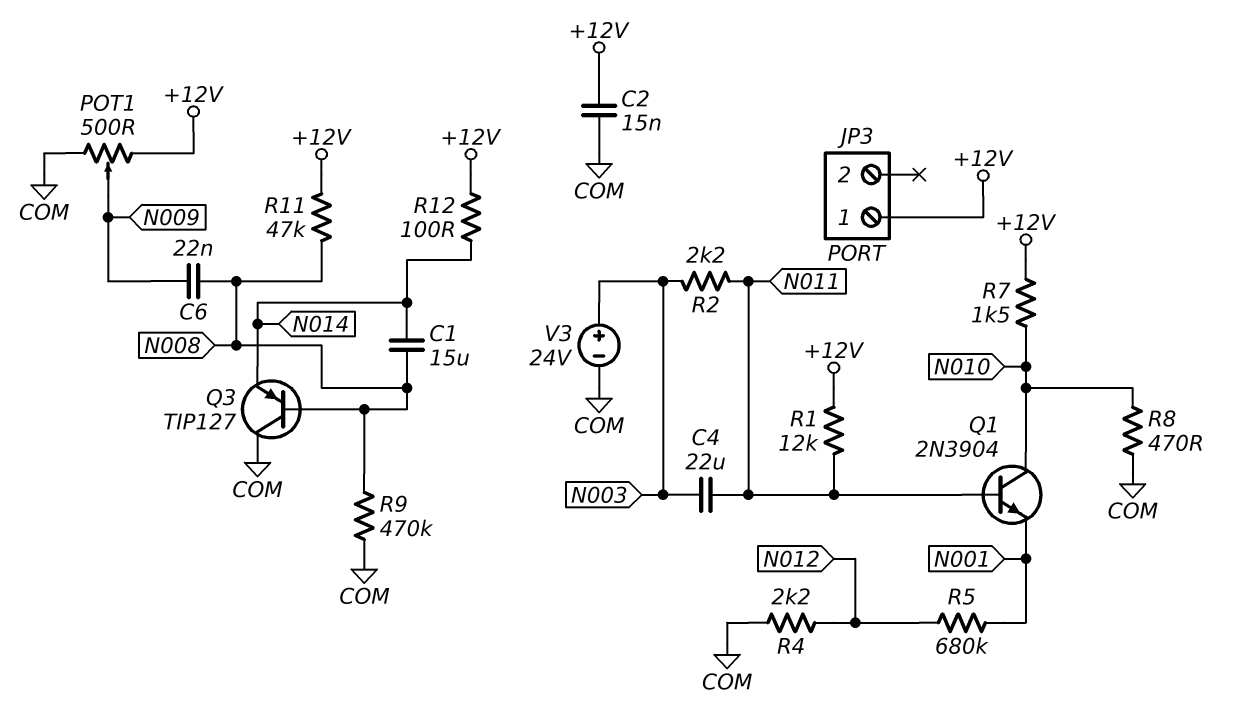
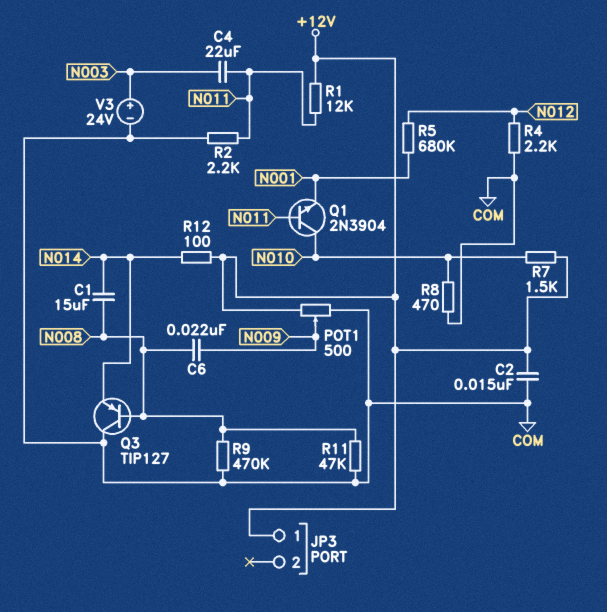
R2: 2.2k (N003, N011) -> 2.2k (COM, N011)
R11: 47k (+12V, N008) -> 47k (COM, N008)

